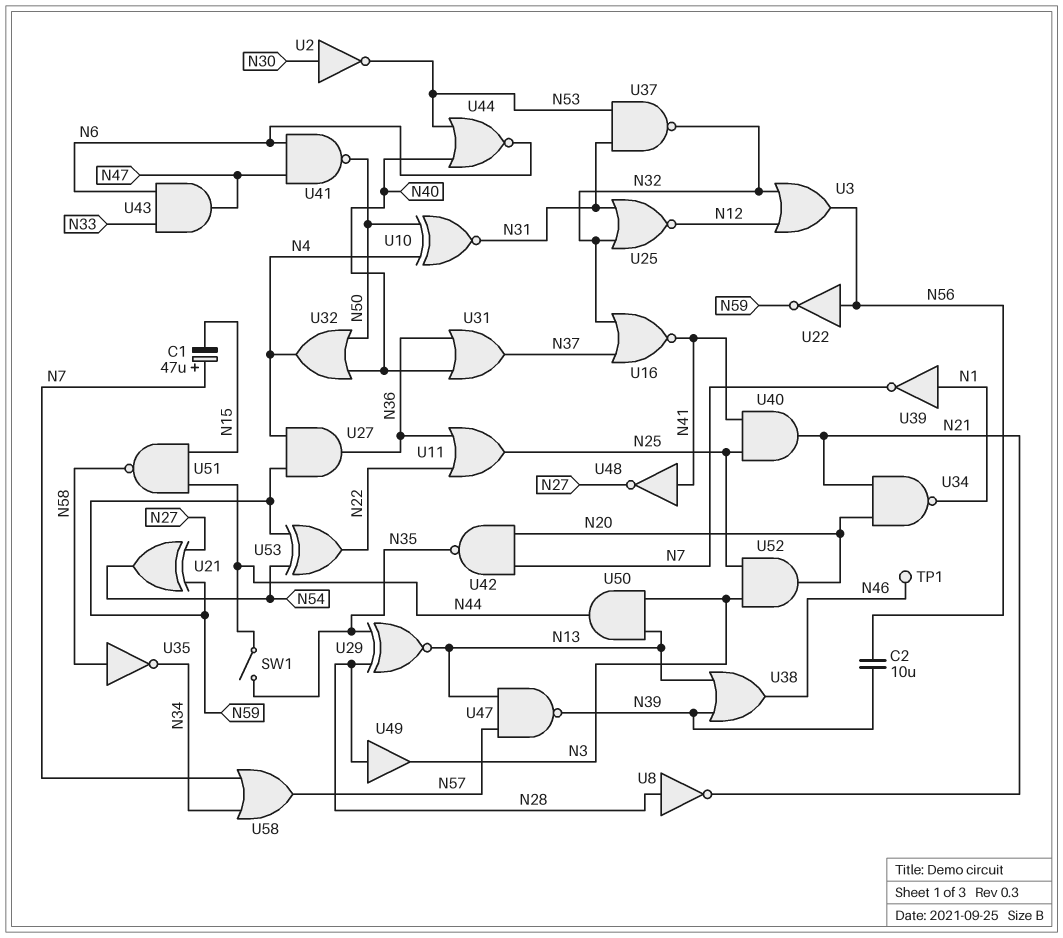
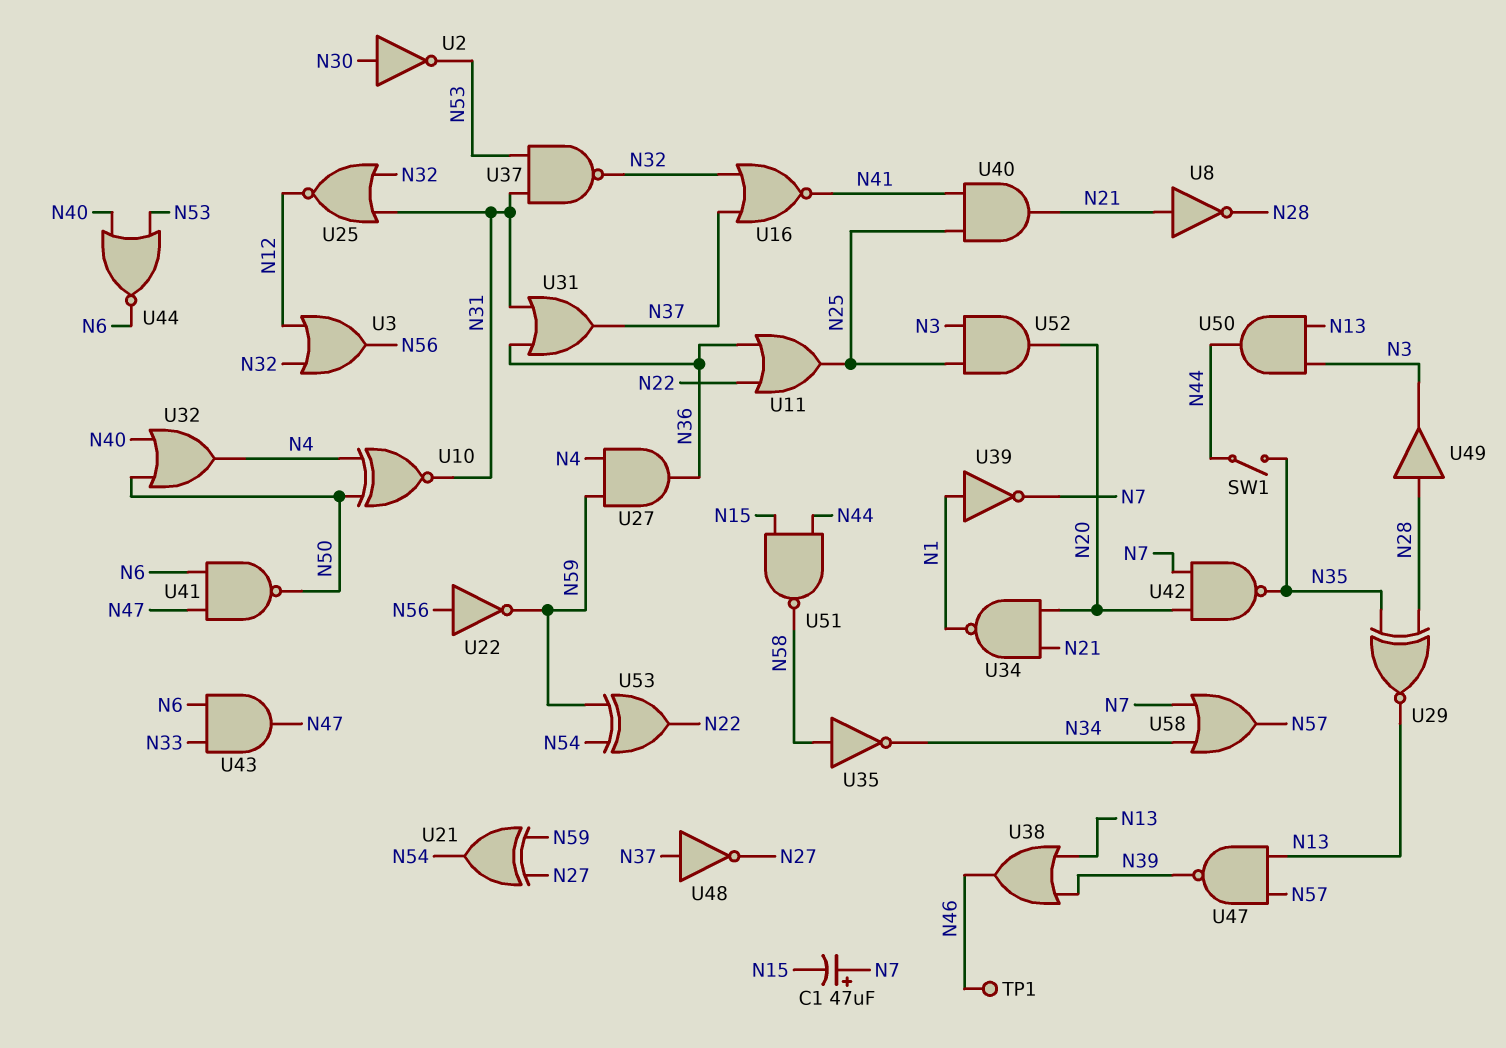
C2: 10uF (N39, N56) -> none
U8: NOT (in N28, out N21) -> NOT (in N21, out N28)
U31: OR (in N36, in N40, out N37) -> OR (in N31, in N36, out N37)
U48: NOT (in N41, out N27) -> NOT (in N37, out N27)

